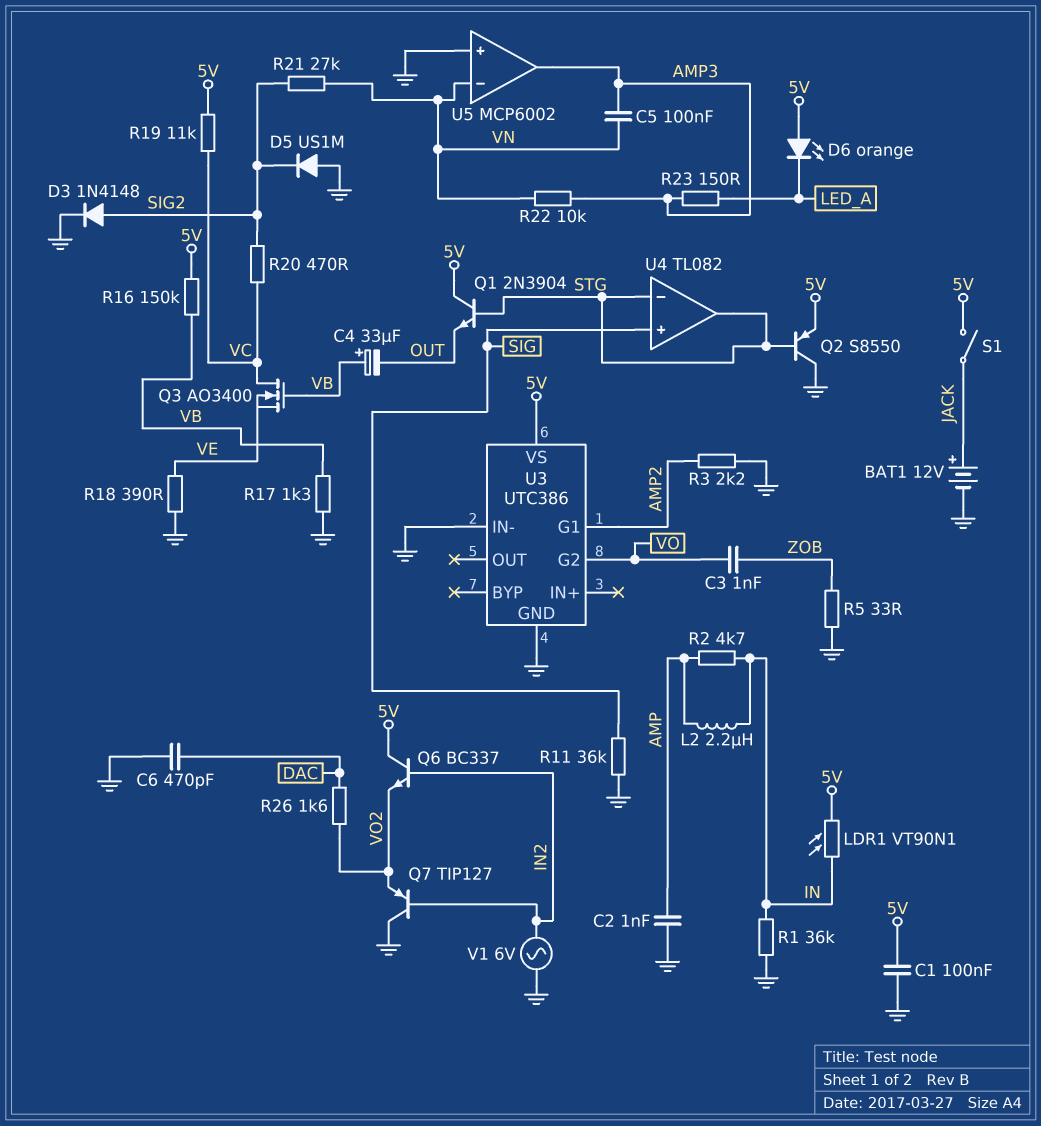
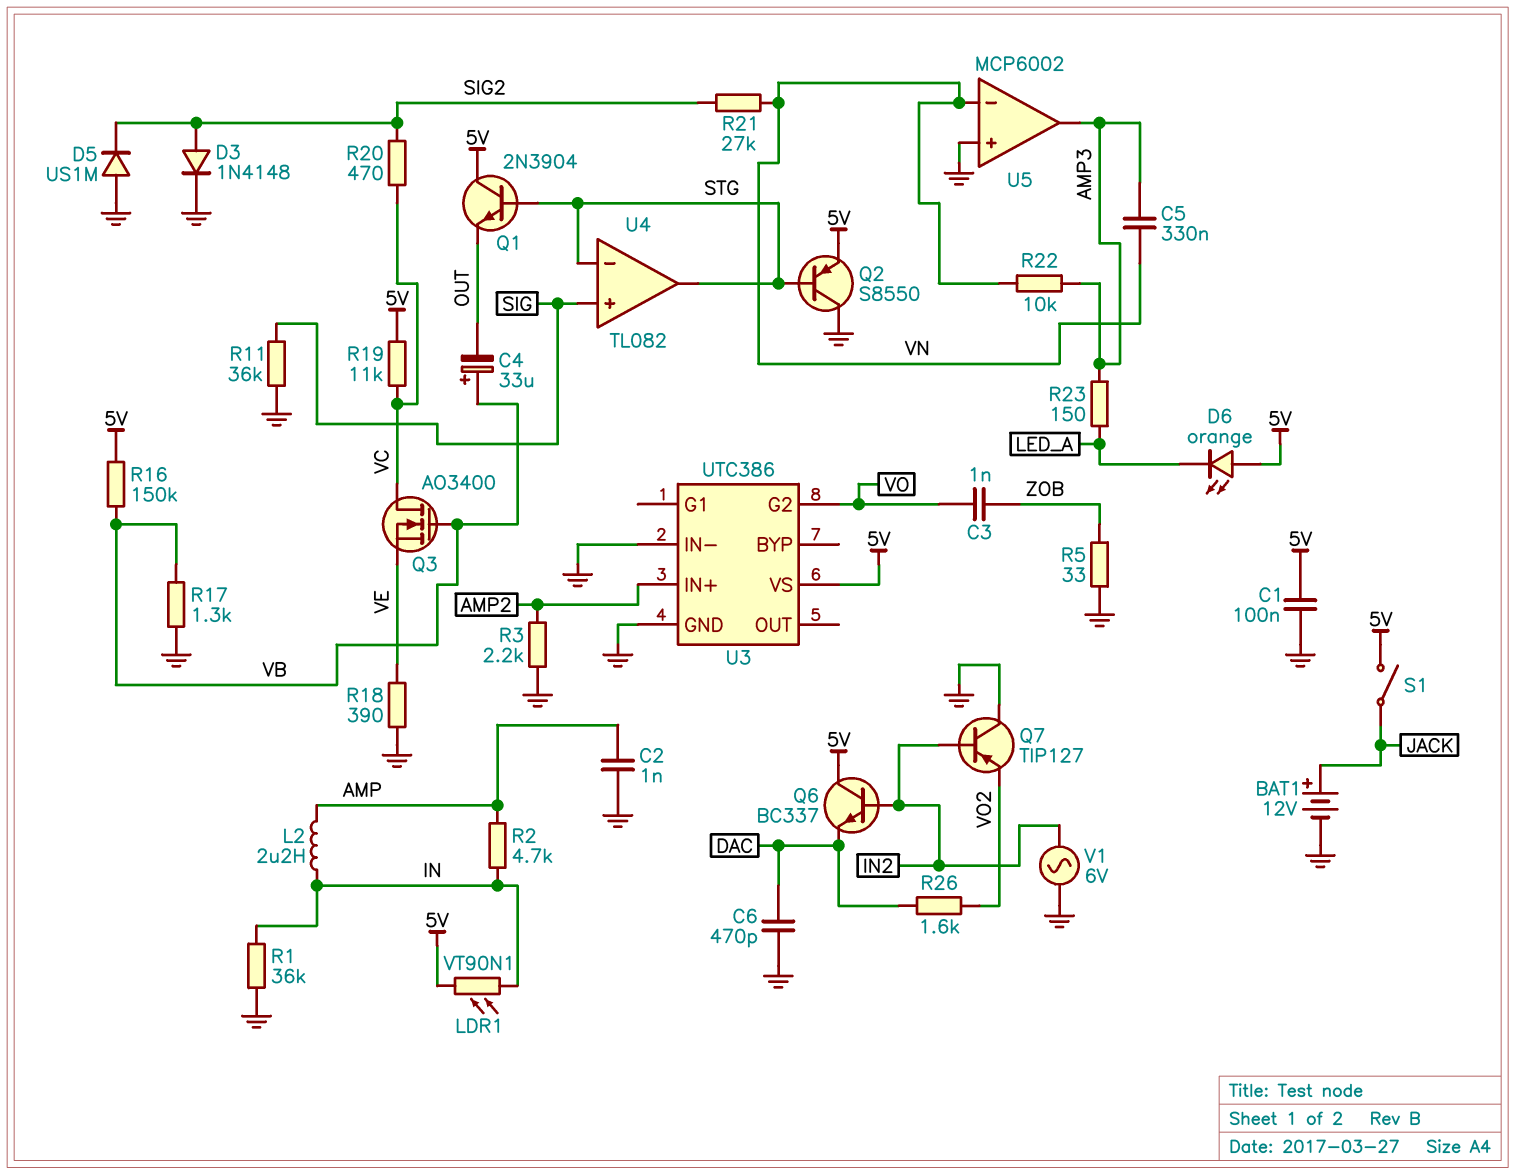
C5: 100nF (AMP3, VN) -> 330nF (AMP3, VN)
Q6: NPN BC337 (B IN2, C 5V, E VO2) -> NPN BC337 (B IN2, C 5V, E DAC)
U3 pin G1: AMP2 -> none
U3 pin IN+: none -> AMP2

